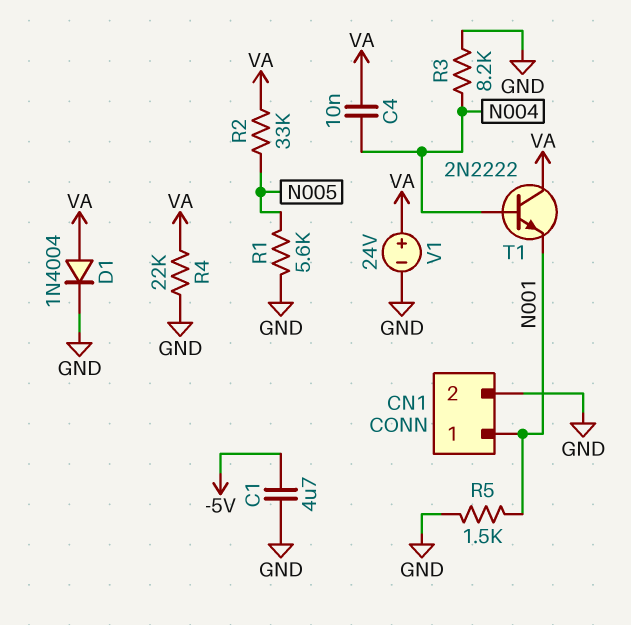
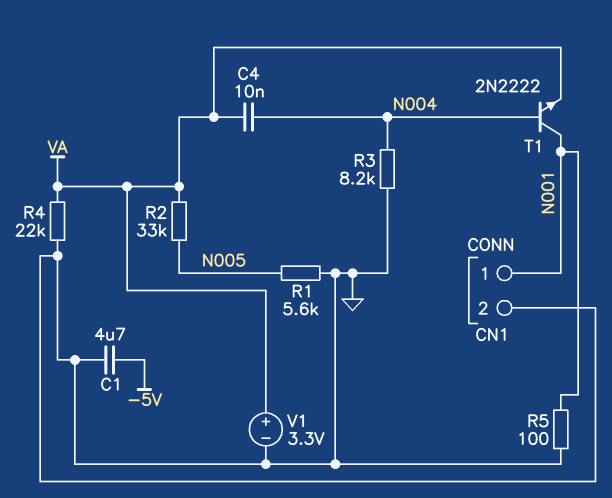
D1: diode 1N4004 (A VA, K GND) -> none
R5: 1.5k (GND, N001) -> 100 (GND, N001)
T1: NPN 2N2222 (B N004, C VA, E N001) -> NPN 2N2222 (B N004, C N001, E VA)
V1: 24V (plus VA, minus GND) -> 3.3V (plus VA, minus GND)

